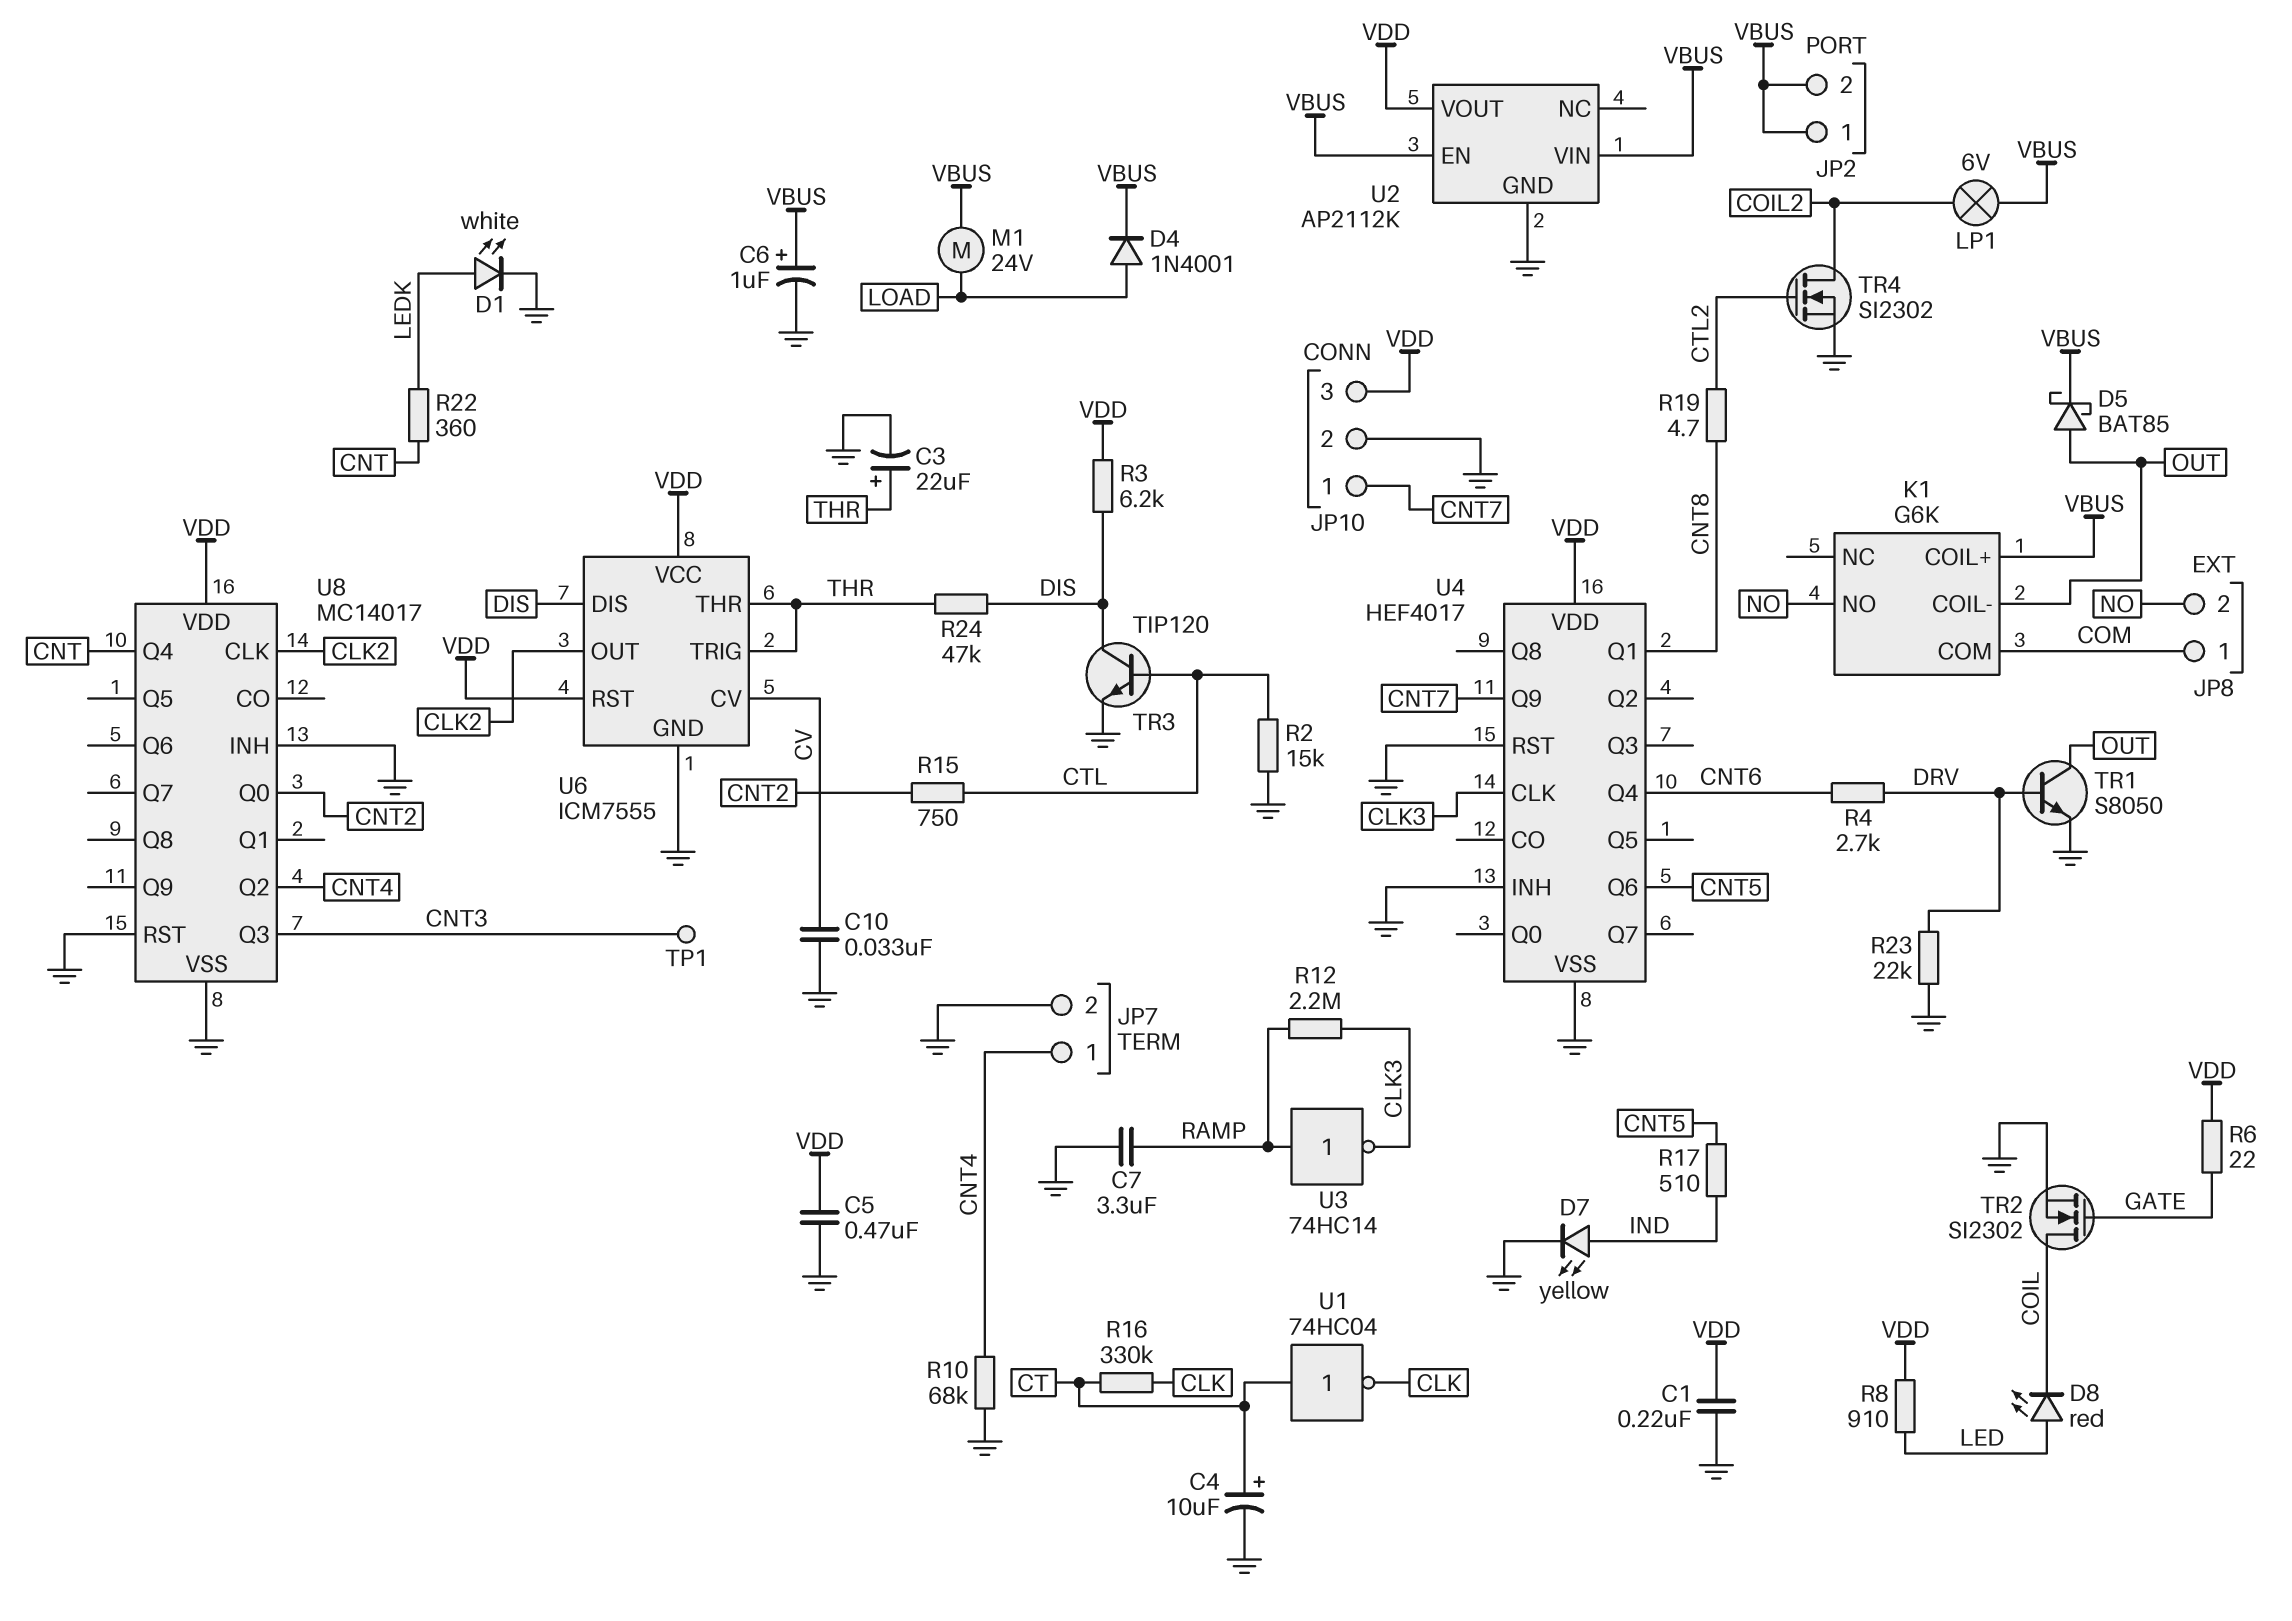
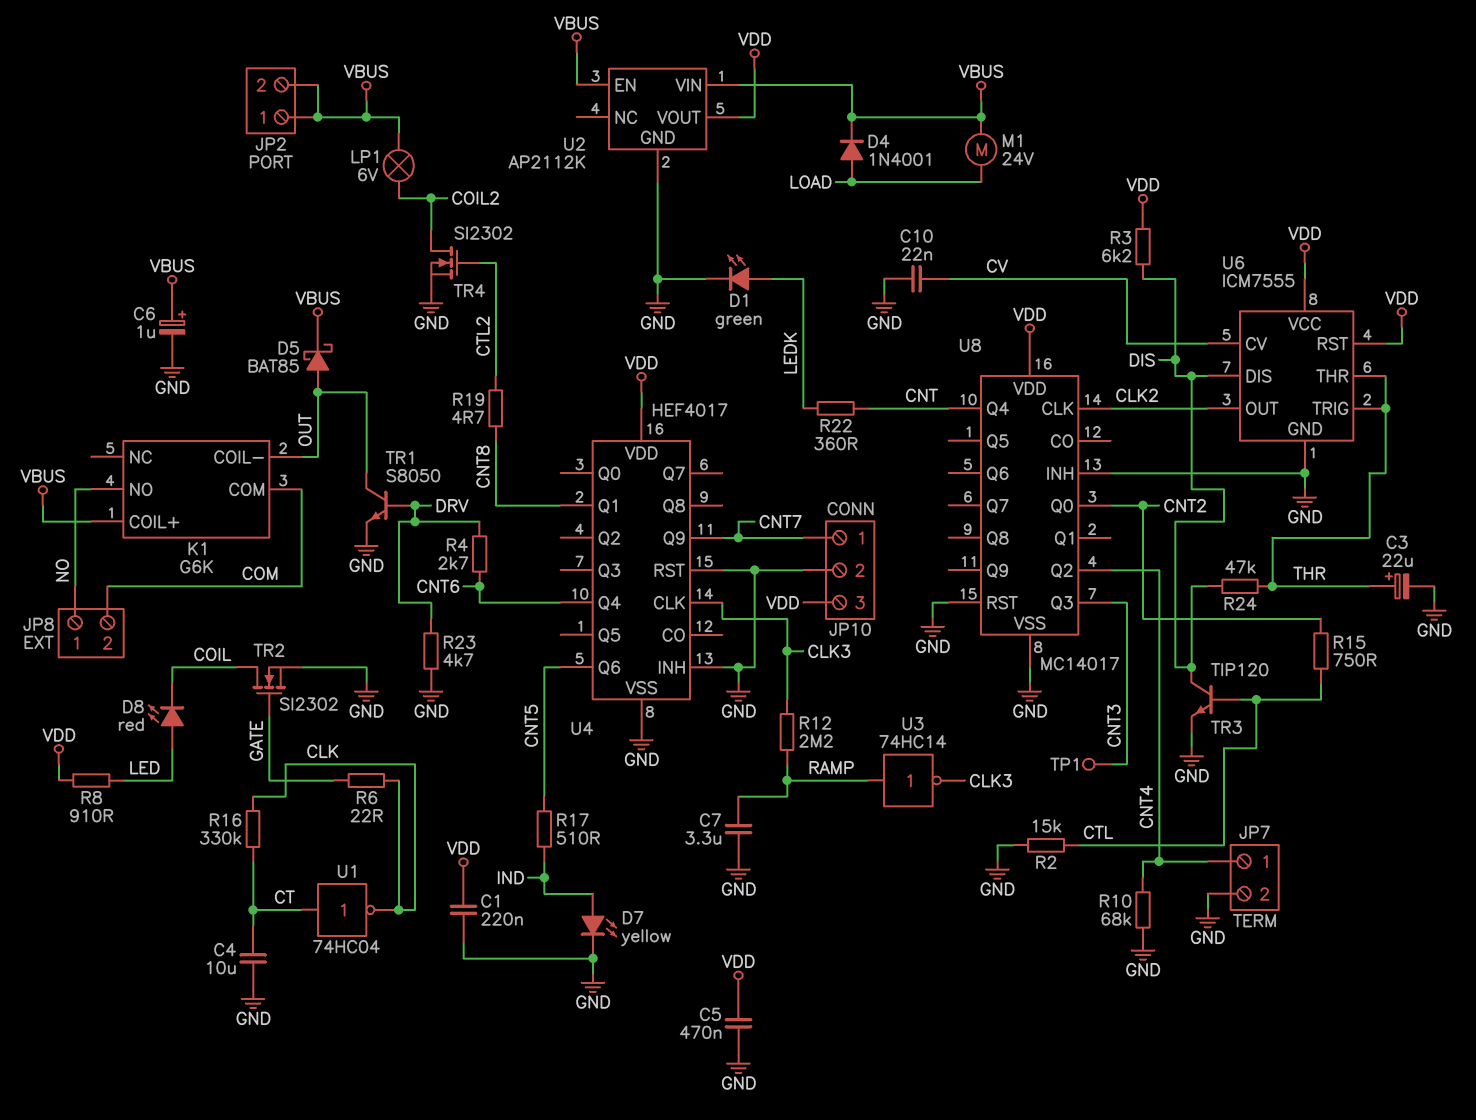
C4: 10uF (plus CT, minus GND) -> 10uF (CT, GND)
C10: 33nF (CV, GND) -> 22nF (CV, GND)
D1: LED white (A LEDK, K GND) -> LED green (A LEDK, K GND)
JP8 pin 1: COM -> NO
JP8 pin 2: NO -> COM
R6: 22 (GATE, VDD) -> 22 (CLK, GATE)
R23: 22k (DRV, GND) -> 4.7k (DRV, GND)

